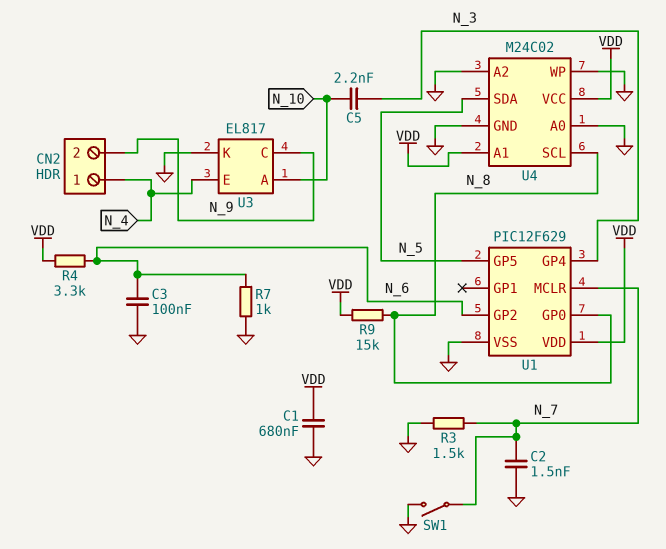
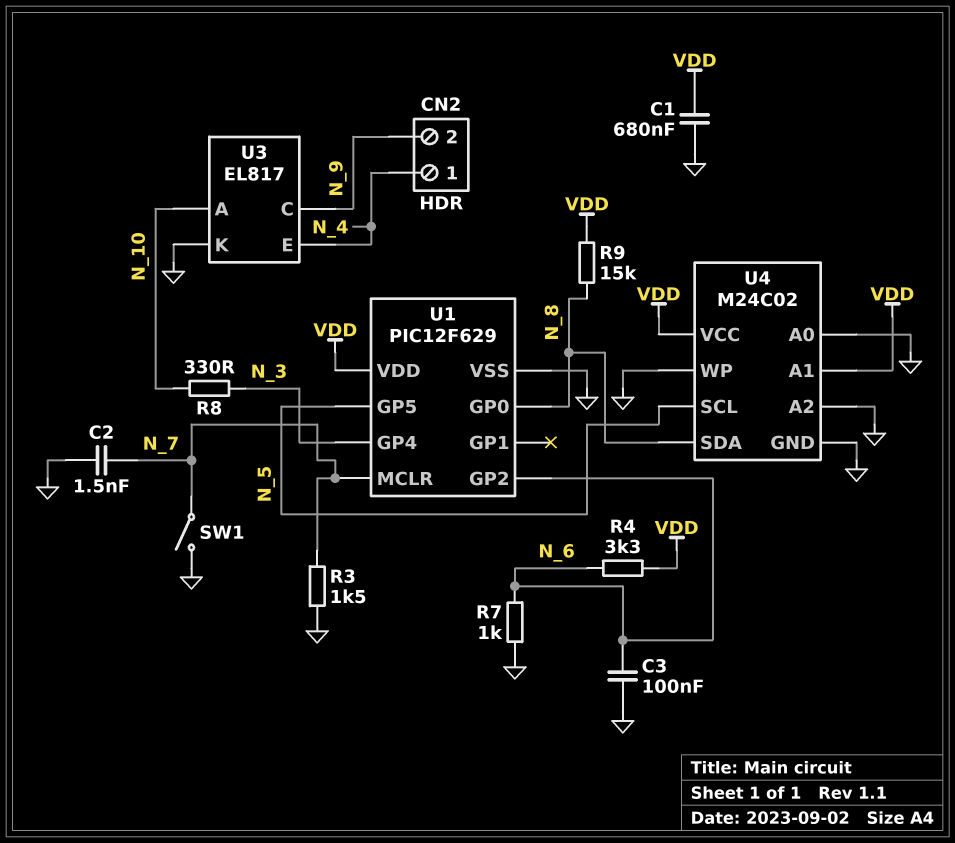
C5: 2.2nF (N_3, N_10) -> none
R8: none -> 330 (N_3, N_10)
U4 pin SCL: N_8 -> N_5
U4 pin SDA: N_5 -> N_8

